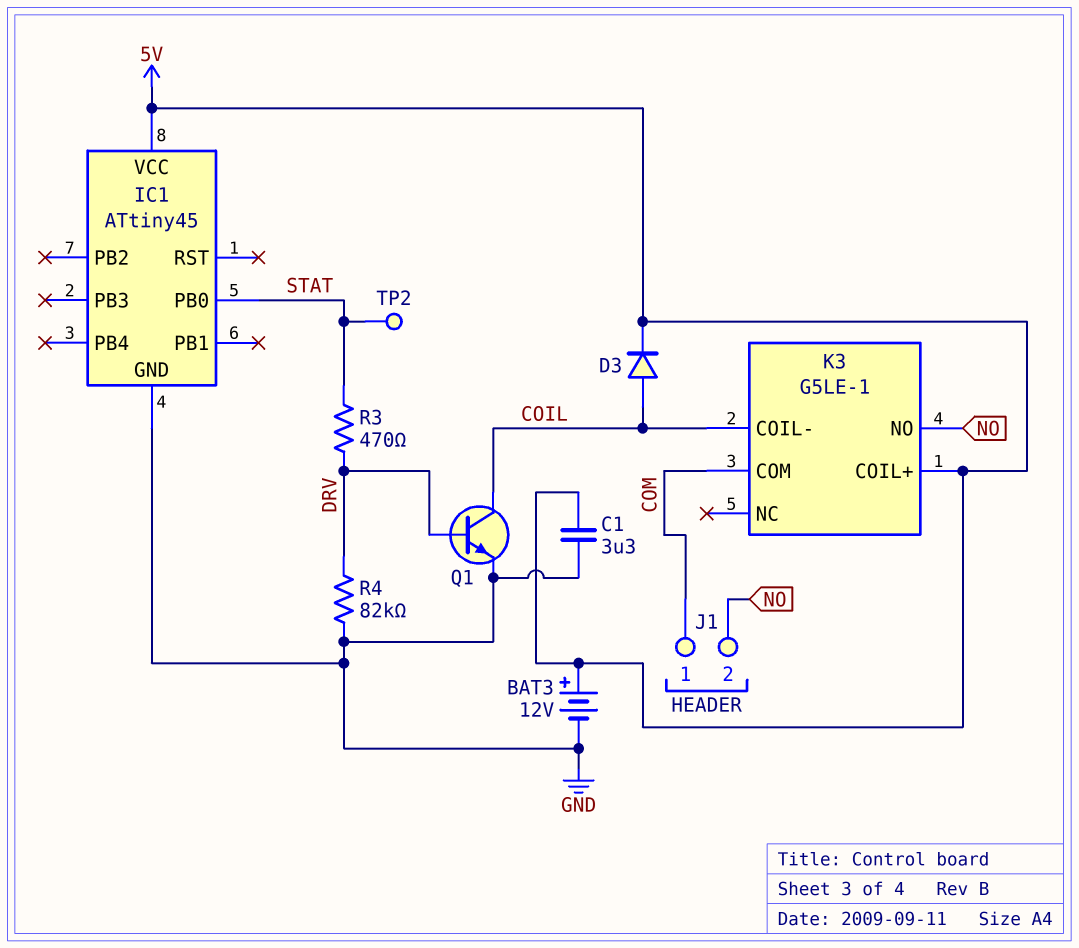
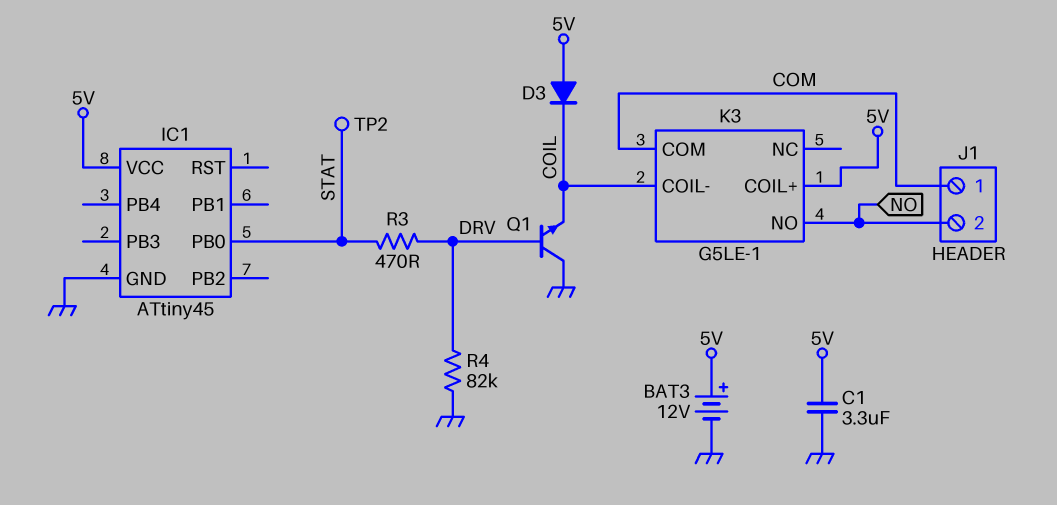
D3: diode (A COIL, K 5V) -> diode (A 5V, K COIL)
Q1: NPN (B DRV, C COIL, E GND) -> NPN (B DRV, C GND, E COIL)

